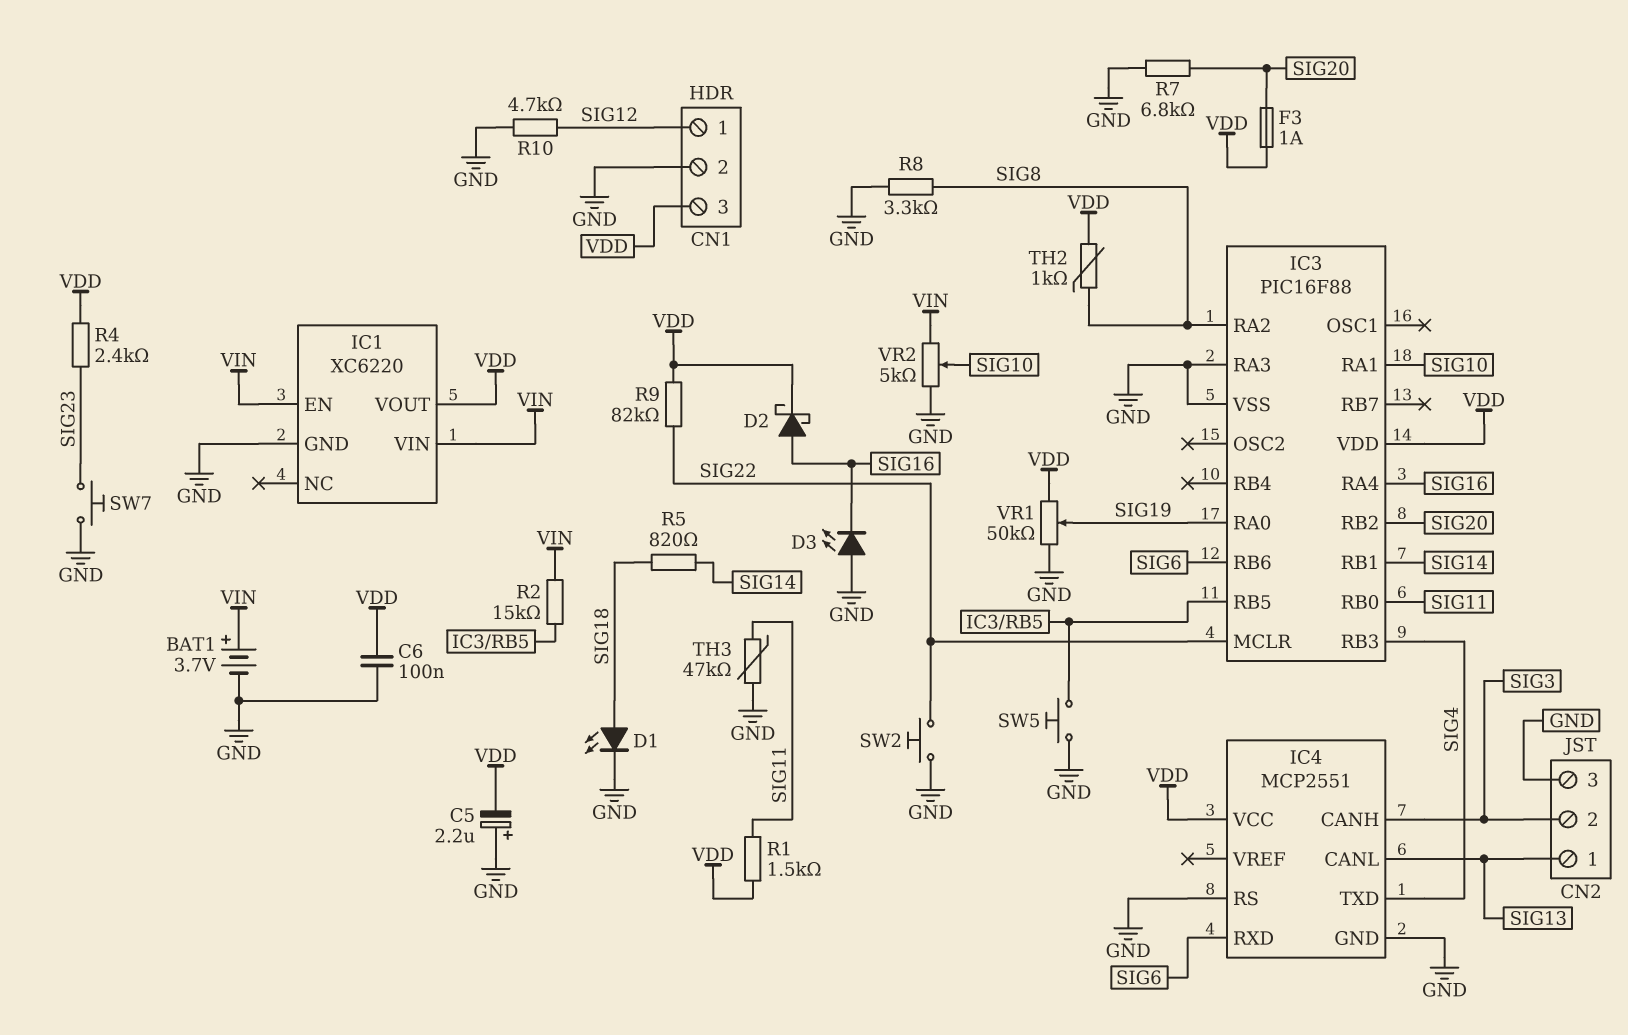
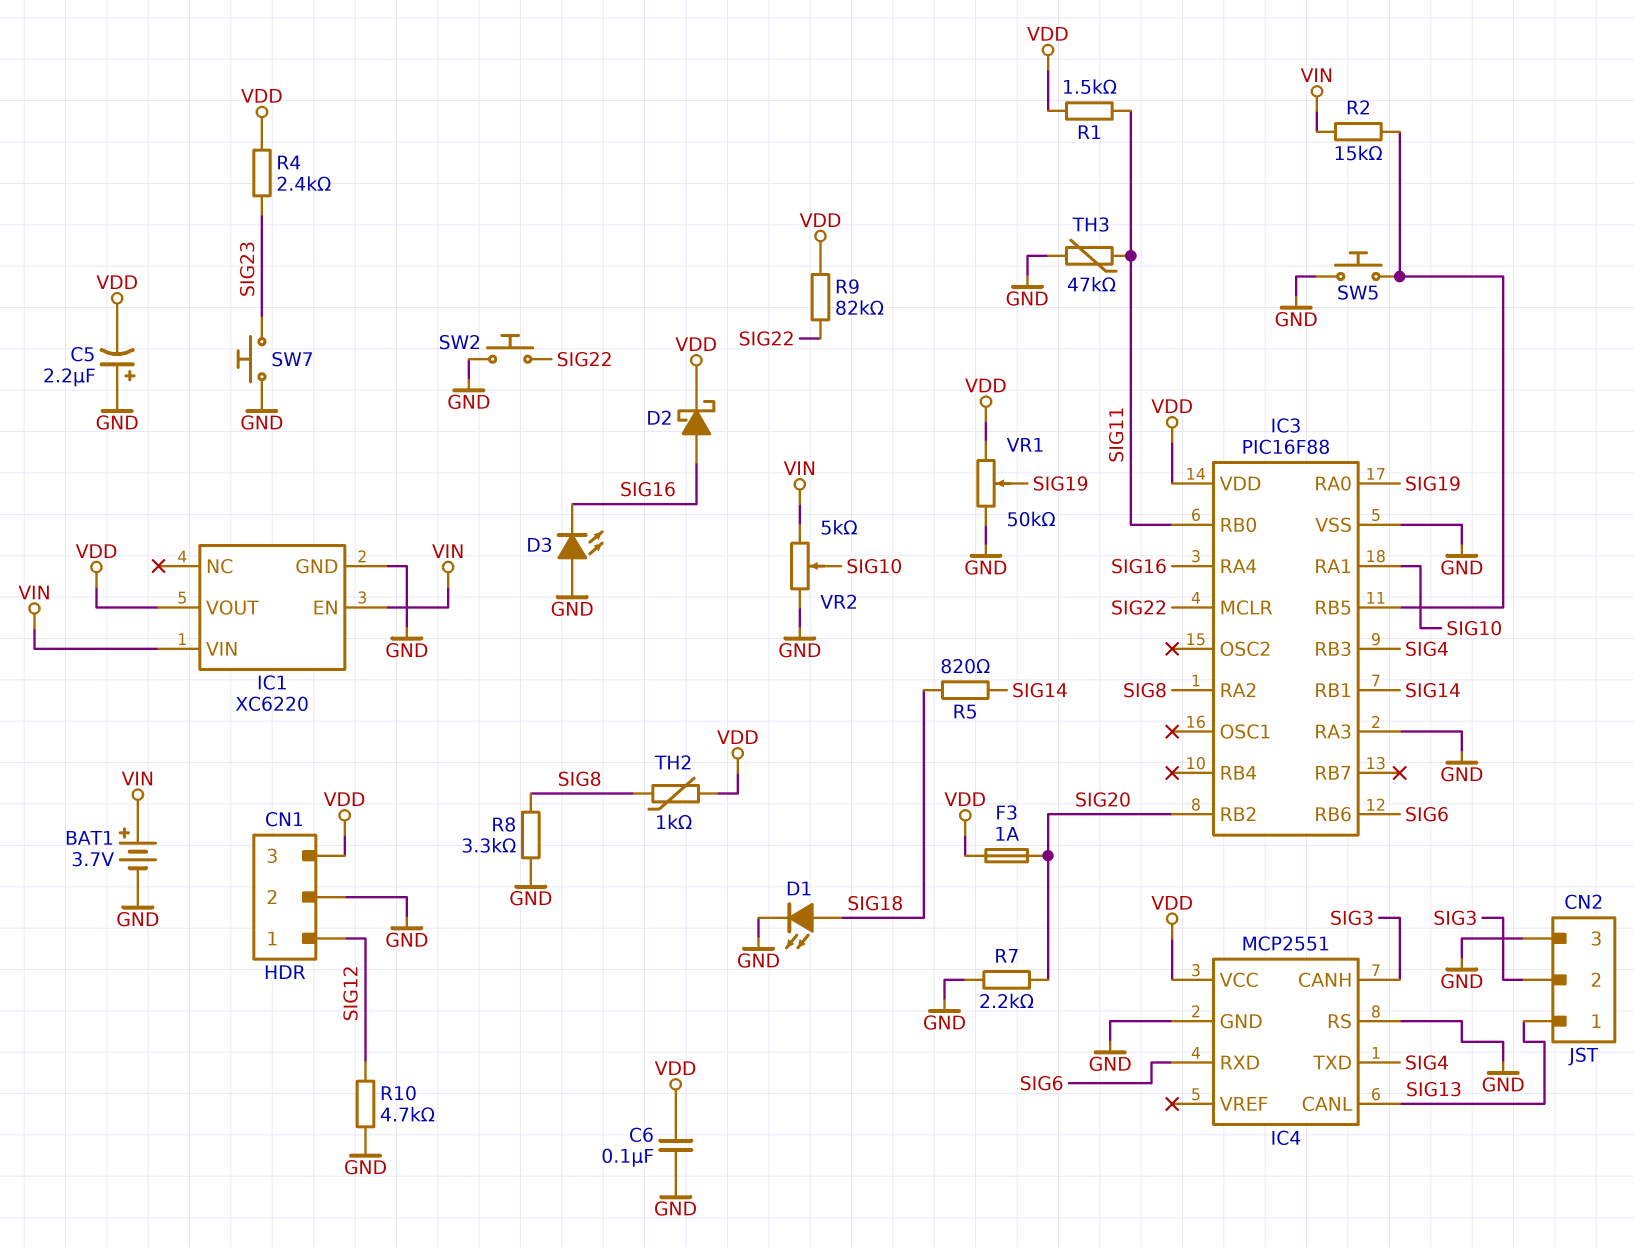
R7: 6.8k (GND, SIG20) -> 2.2k (GND, SIG20)

